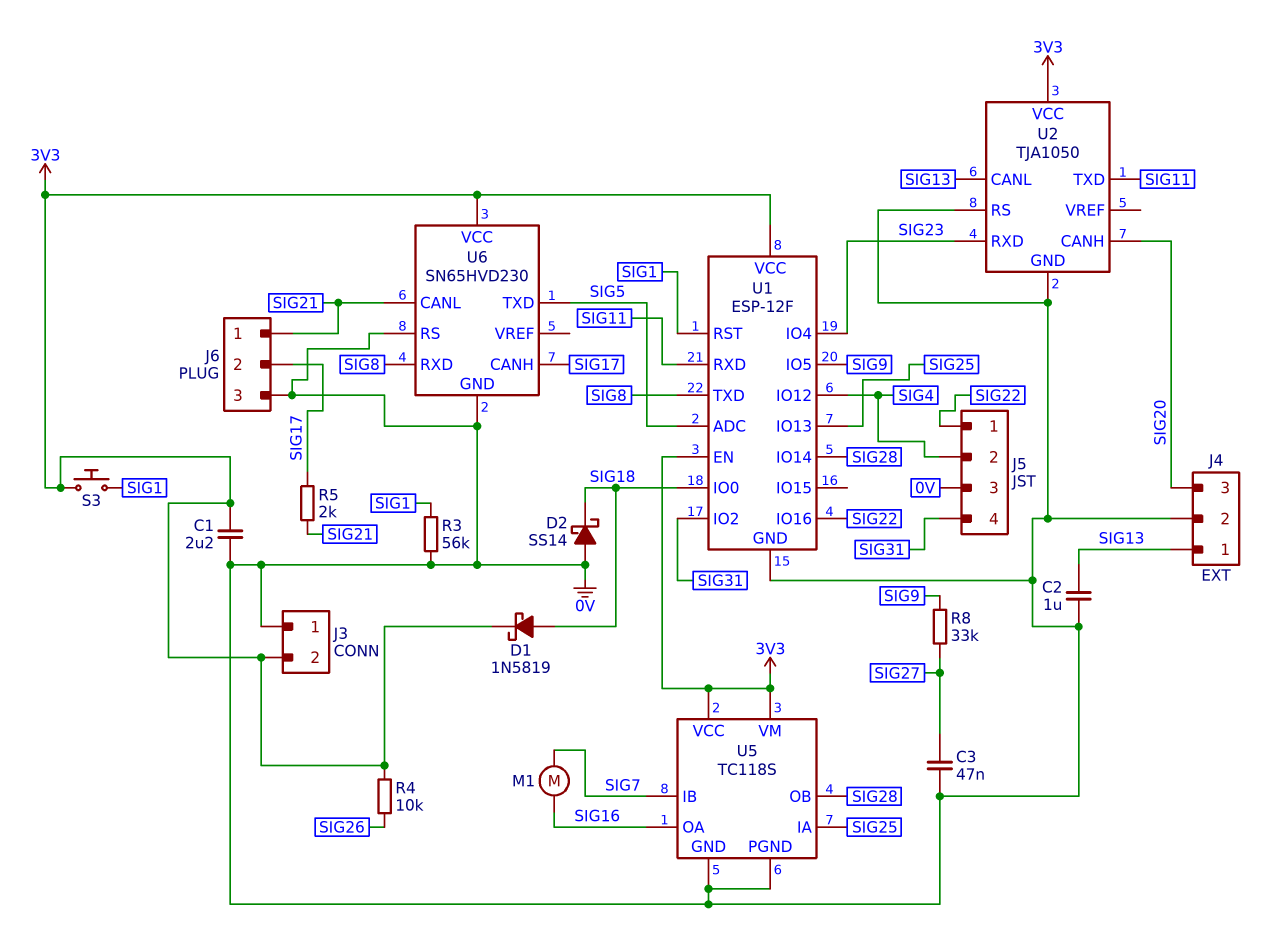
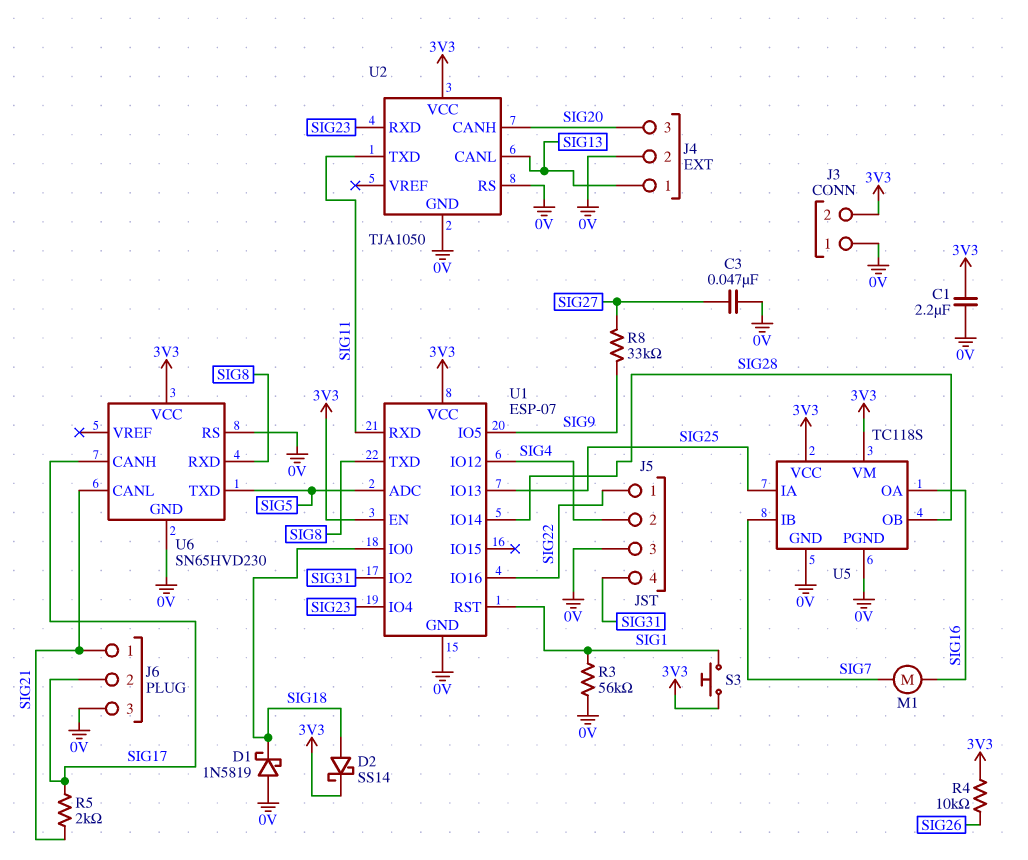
C2: 1uF (0V, SIG13) -> none
D1: schottky 1N5819 (A SIG18, K 3V3) -> schottky 1N5819 (A 0V, K SIG18)
D2: schottky SS14 (A 0V, K SIG18) -> schottky SS14 (A SIG18, K 3V3)
U1: ESP-12F -> ESP-07

